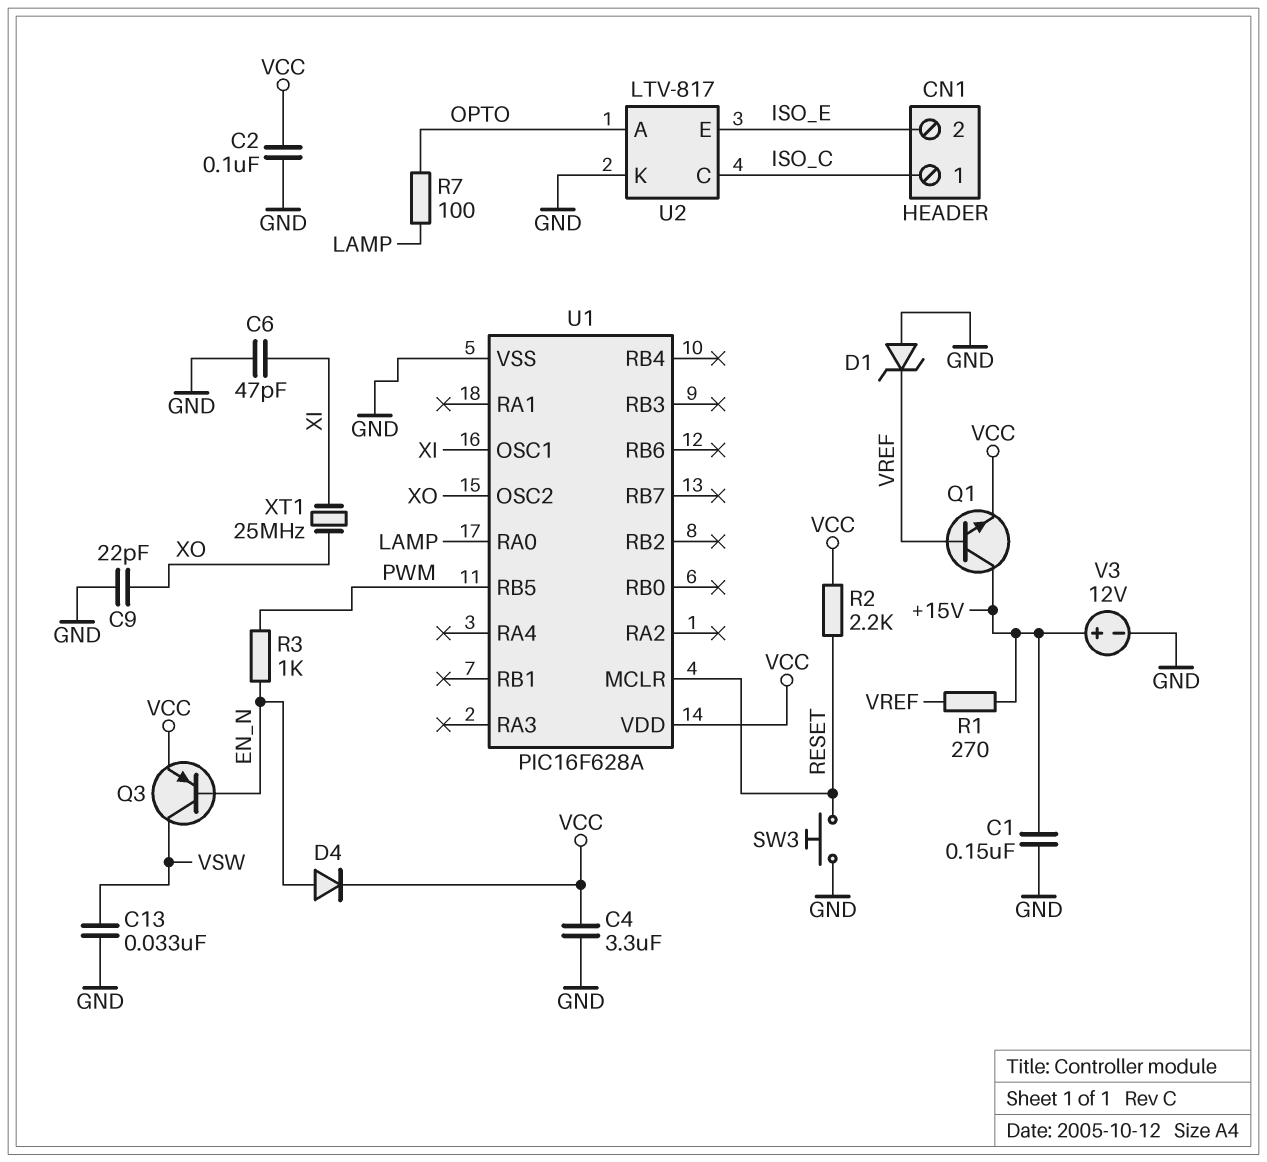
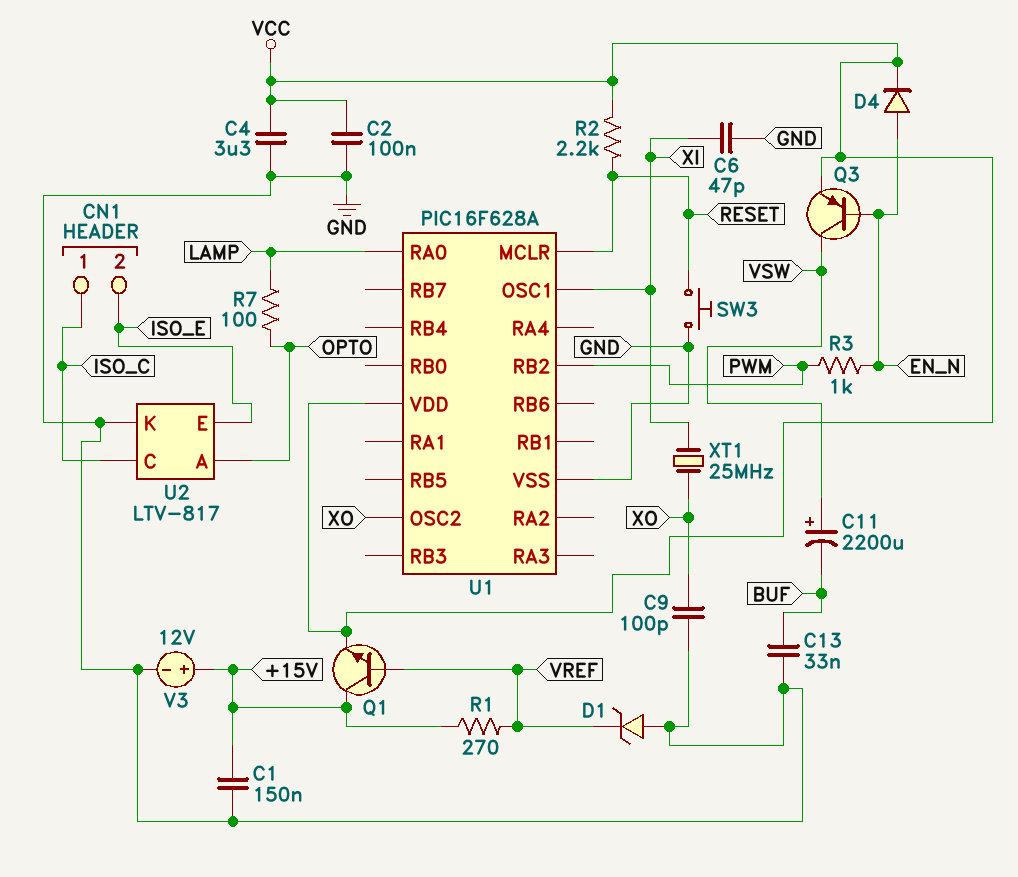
C9: 22pF (GND, XO) -> 100pF (GND, XO)
C11: none -> 2200uF (plus VSW, minus BUF)
C13: 33nF (GND, VSW) -> 33nF (BUF, GND)
U1 pin RB2: none -> PWM
U1 pin RB5: PWM -> none

